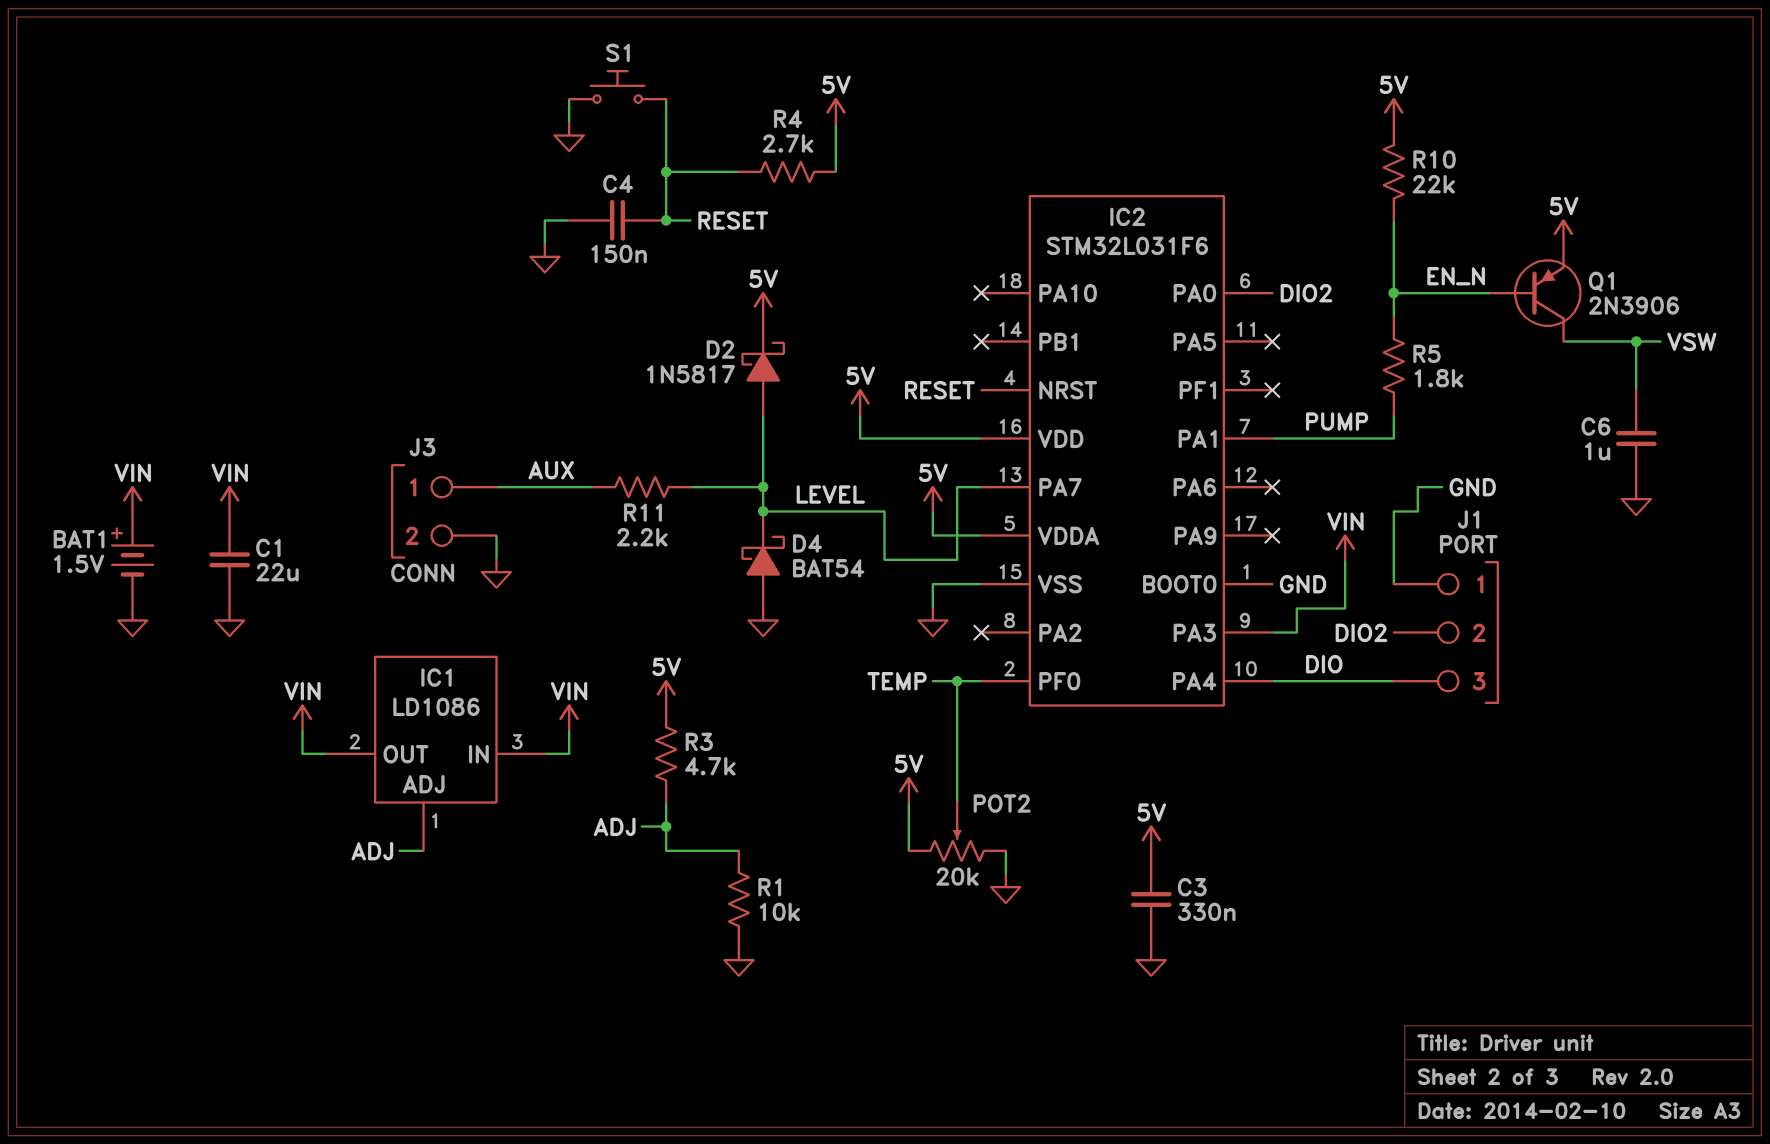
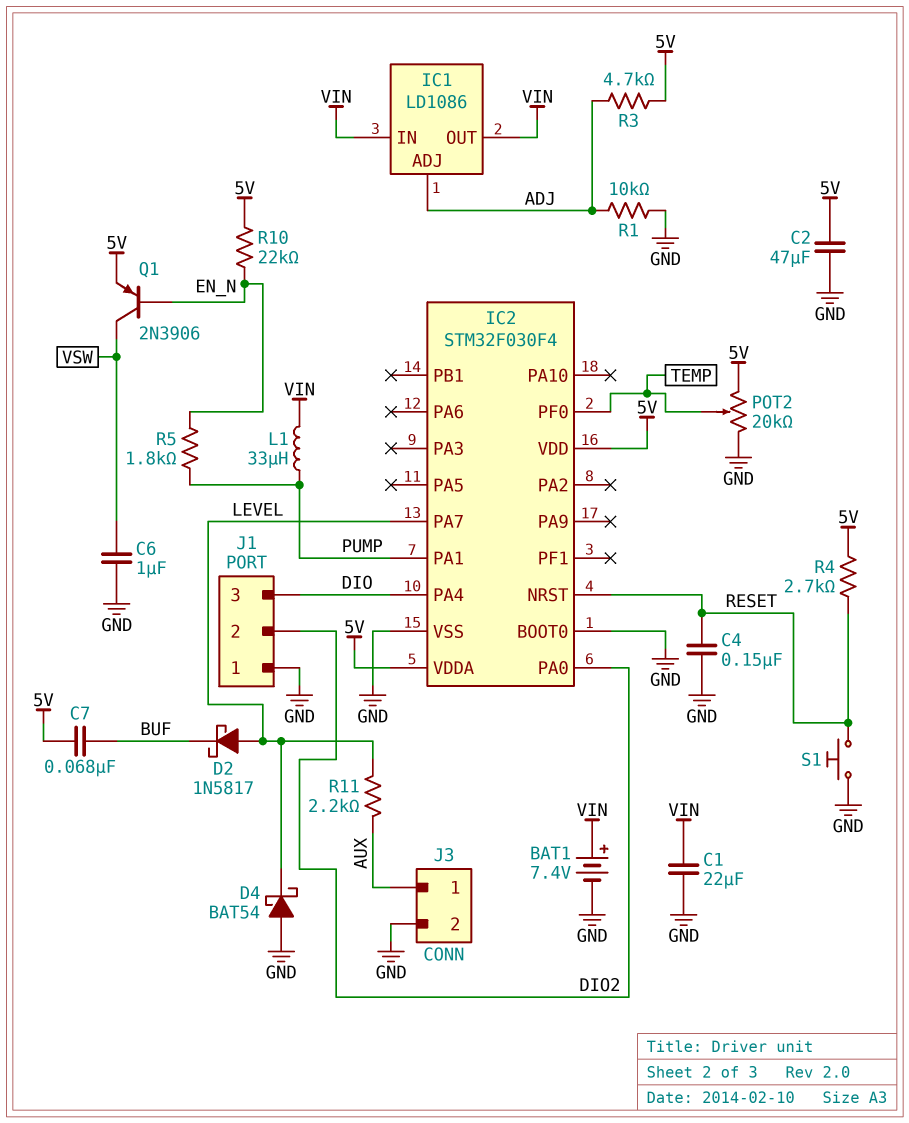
BAT1: 1.5V (plus VIN, minus GND) -> 7.4V (plus VIN, minus GND)
C2: none -> 47uF (5V, GND)
C3: 330nF (5V, GND) -> none
C7: none -> 68nF (5V, BUF)
D2: schottky 1N5817 (A LEVEL, K 5V) -> schottky 1N5817 (A LEVEL, K BUF)
IC2: STM32L031F6 -> STM32F030F4
IC2 pin PA3: VIN -> none
L1: none -> 33uH (PUMP, VIN)

